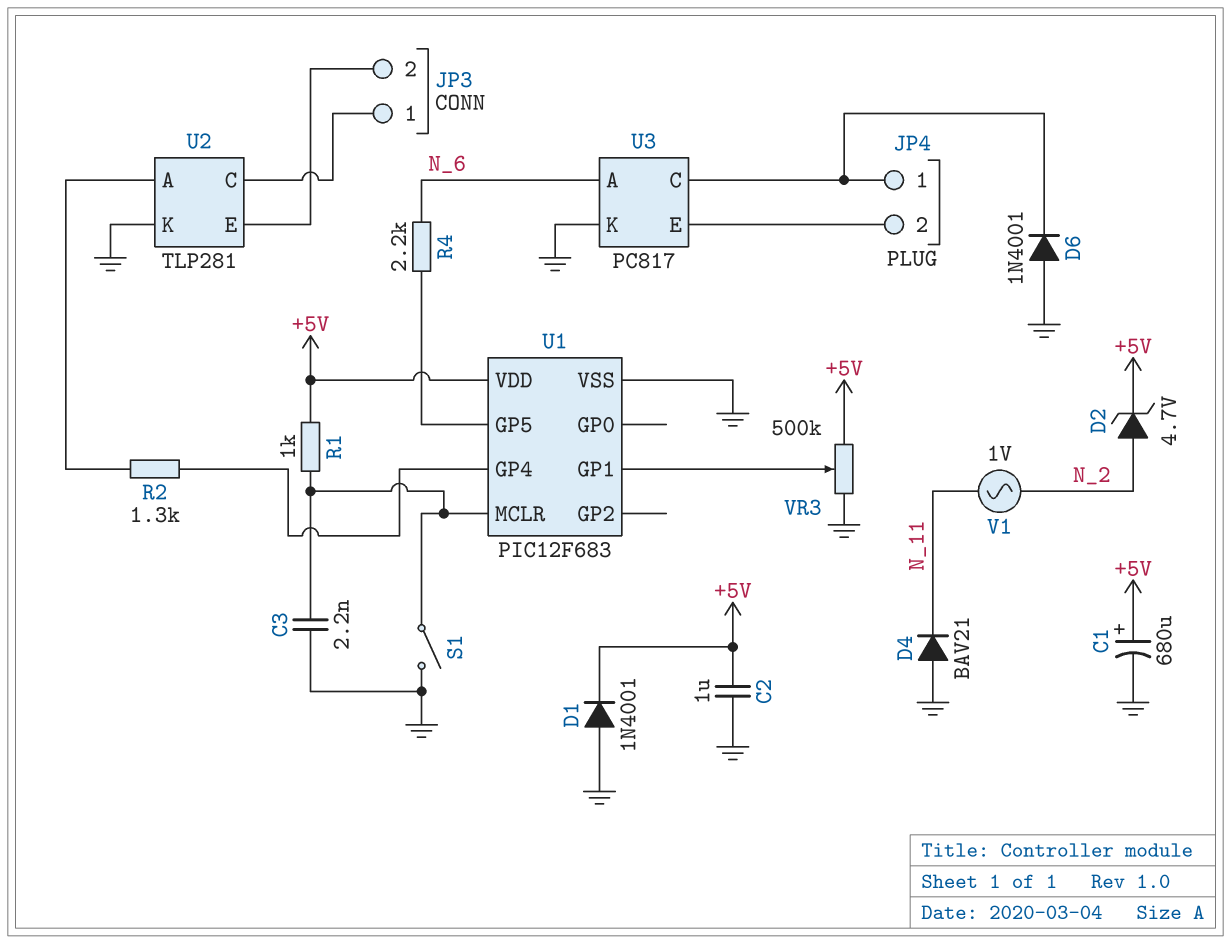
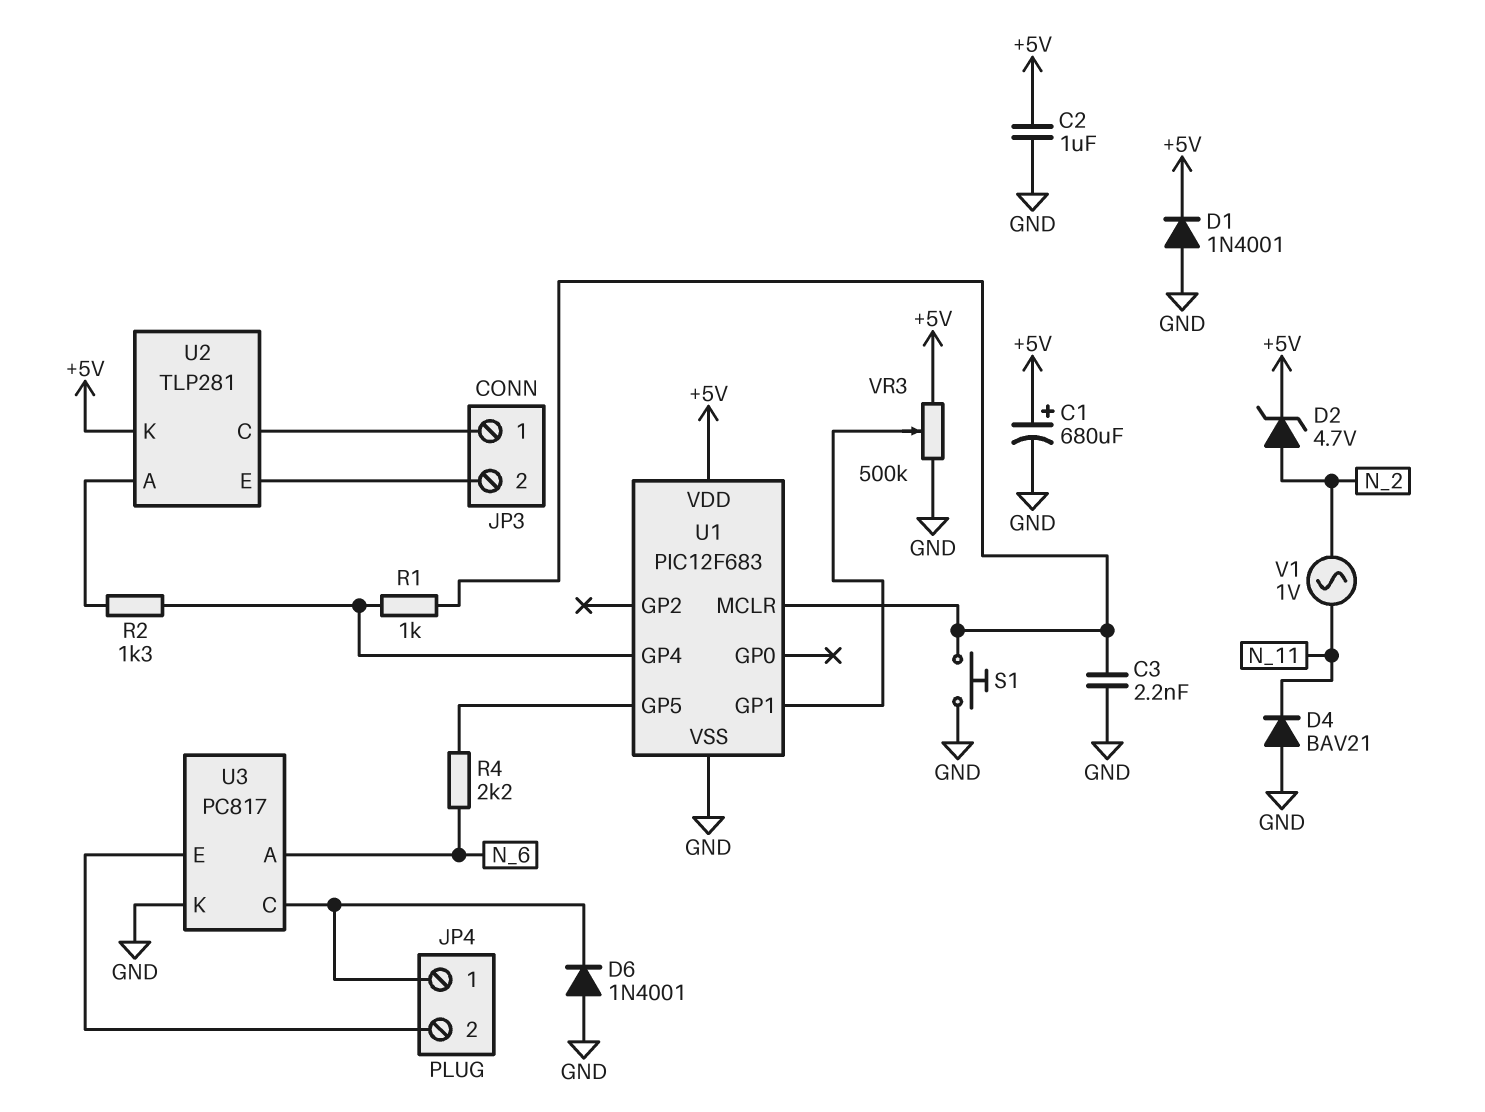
R1: 1k (+5V, U1/MCLR) -> 1k (U1/GP4, U1/MCLR)
S1: switch (GND, U1/MCLR) -> button (GND, U1/MCLR)
U2 pin K: GND -> +5V

